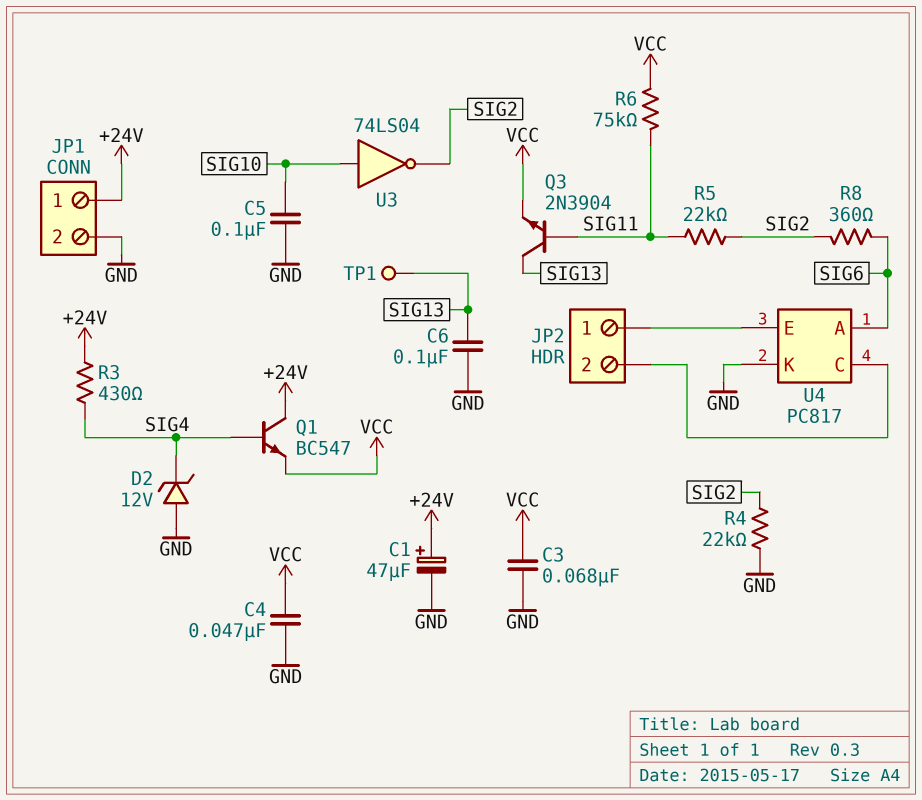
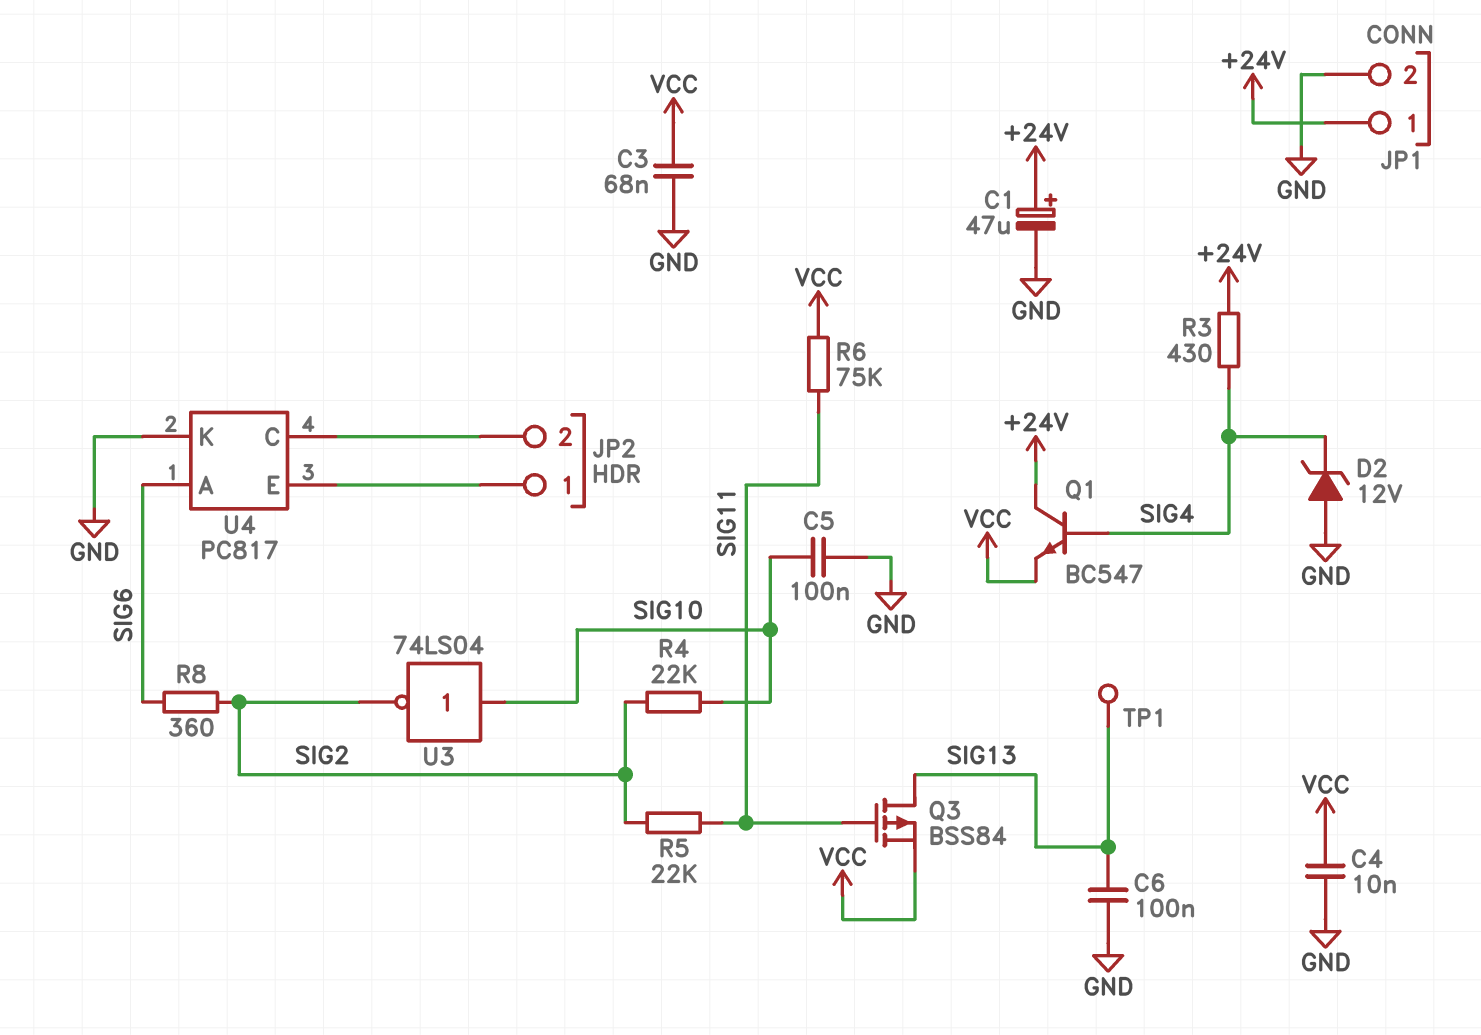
C4: 47nF (GND, VCC) -> 10nF (GND, VCC)
Q3: NPN 2N3904 (B SIG11, C SIG13, E VCC) -> PMOS BSS84 (G SIG11, D SIG13, S VCC)
R4: 22k (GND, SIG2) -> 22k (SIG2, SIG10)

